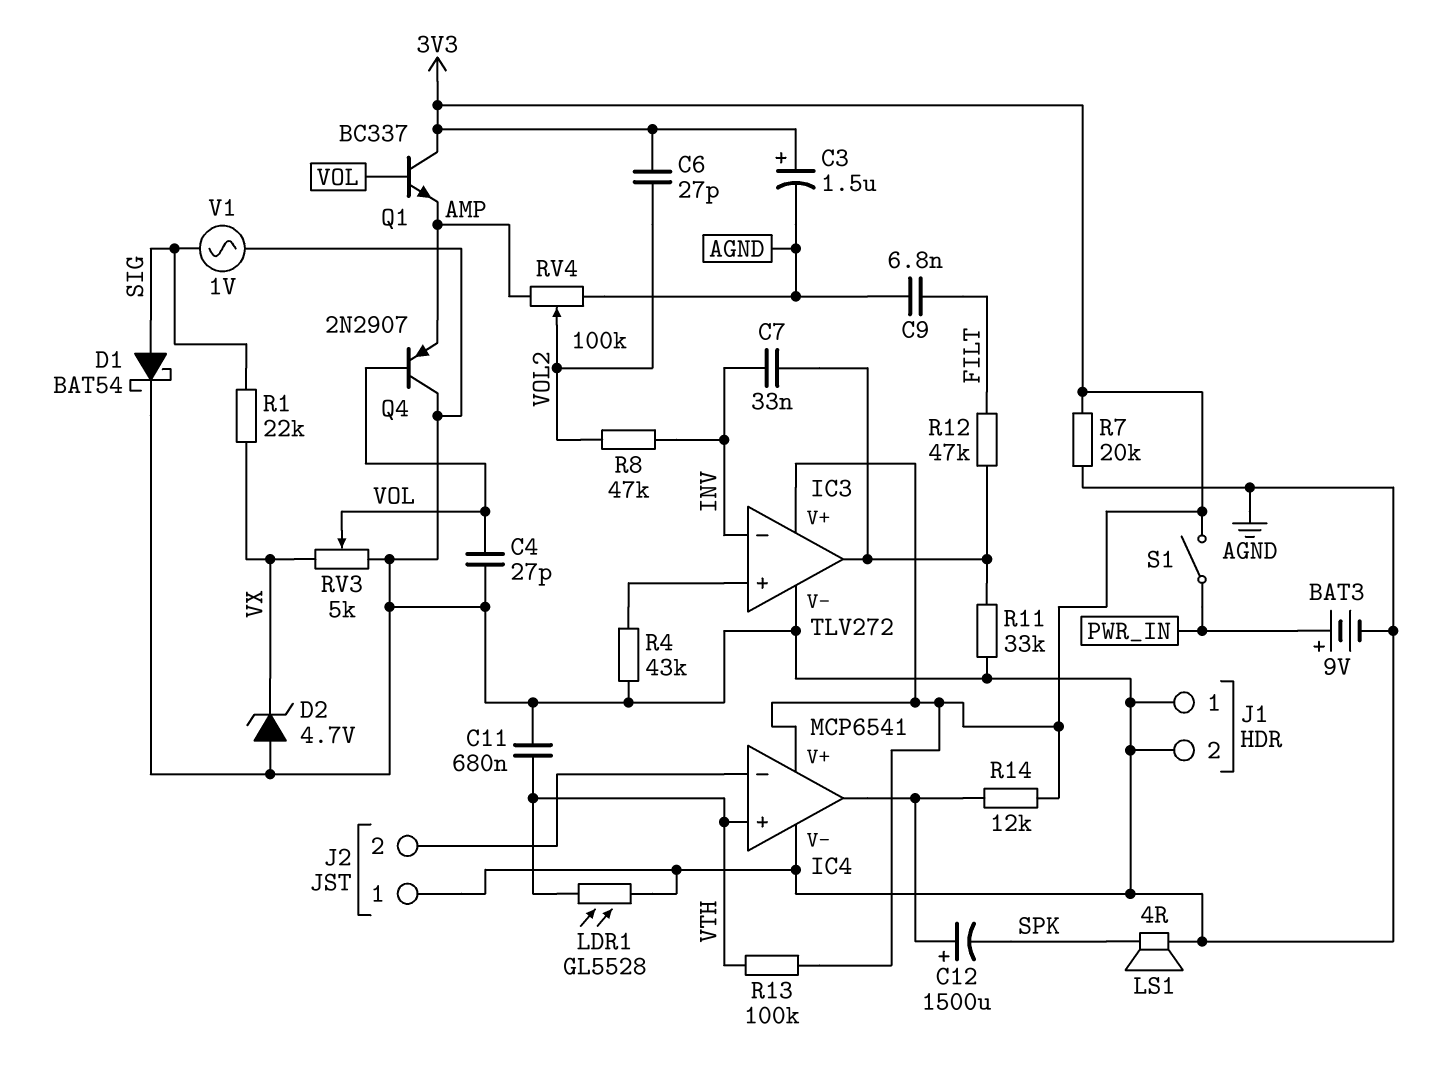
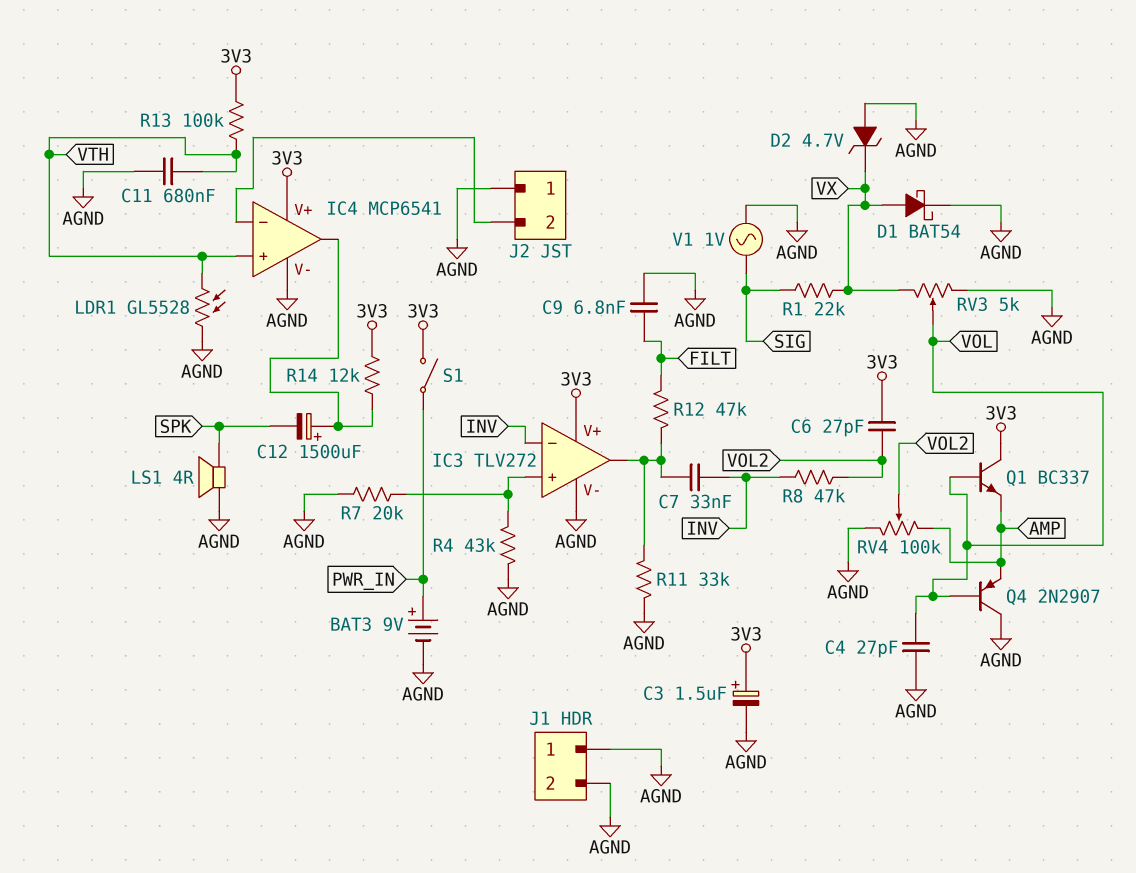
D1: schottky BAT54 (A SIG, K AGND) -> schottky BAT54 (A VX, K AGND)
R7: 20k (3V3, AGND) -> 20k (AGND, IC3/in+)

